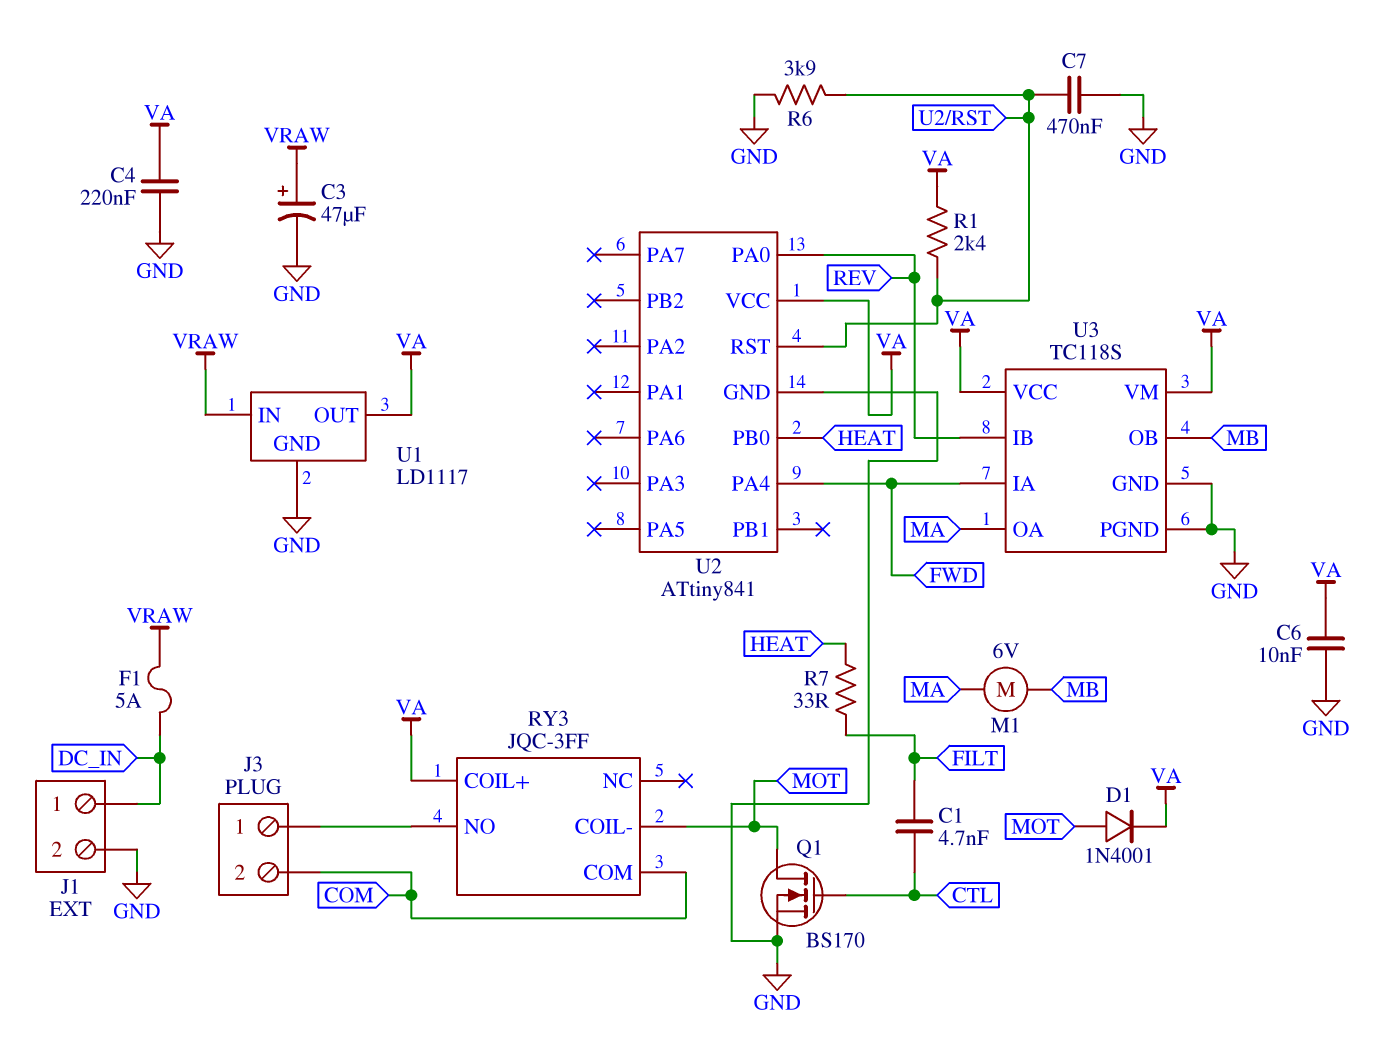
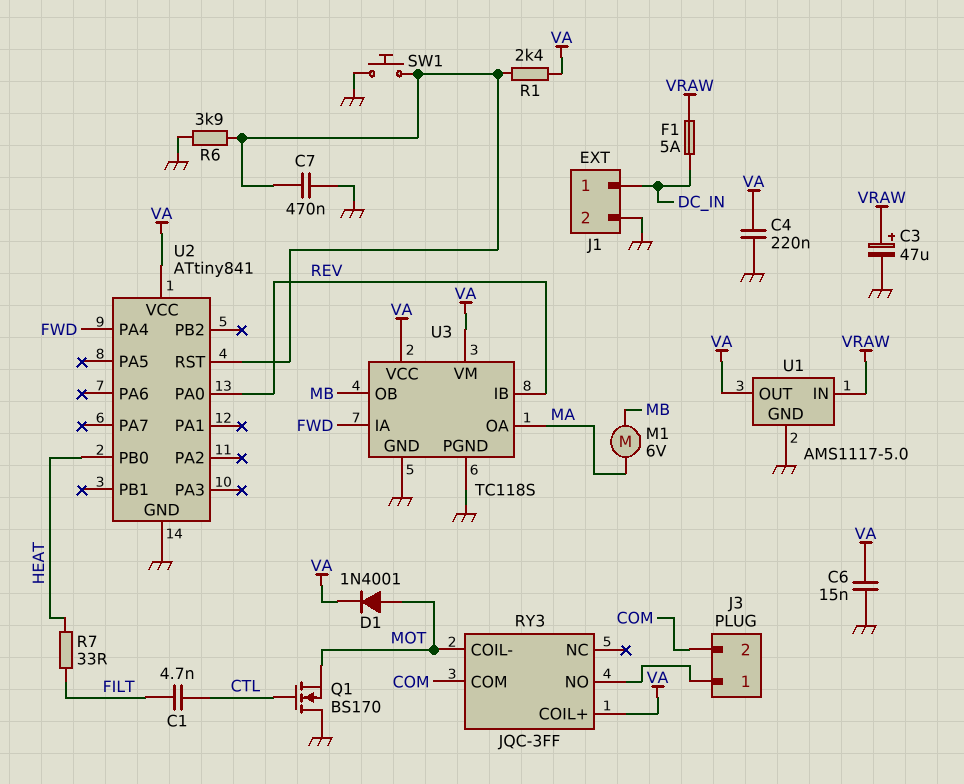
C6: 10nF (GND, VA) -> 15nF (GND, VA)
Q1: NMOS BS170 (G CTL, D MOT, S GND) -> NMOS BS170 (G CTL, D GND, S MOT)
SW1: none -> button (GND, U2/RST)
U1: LD1117 -> AMS1117-5.0

